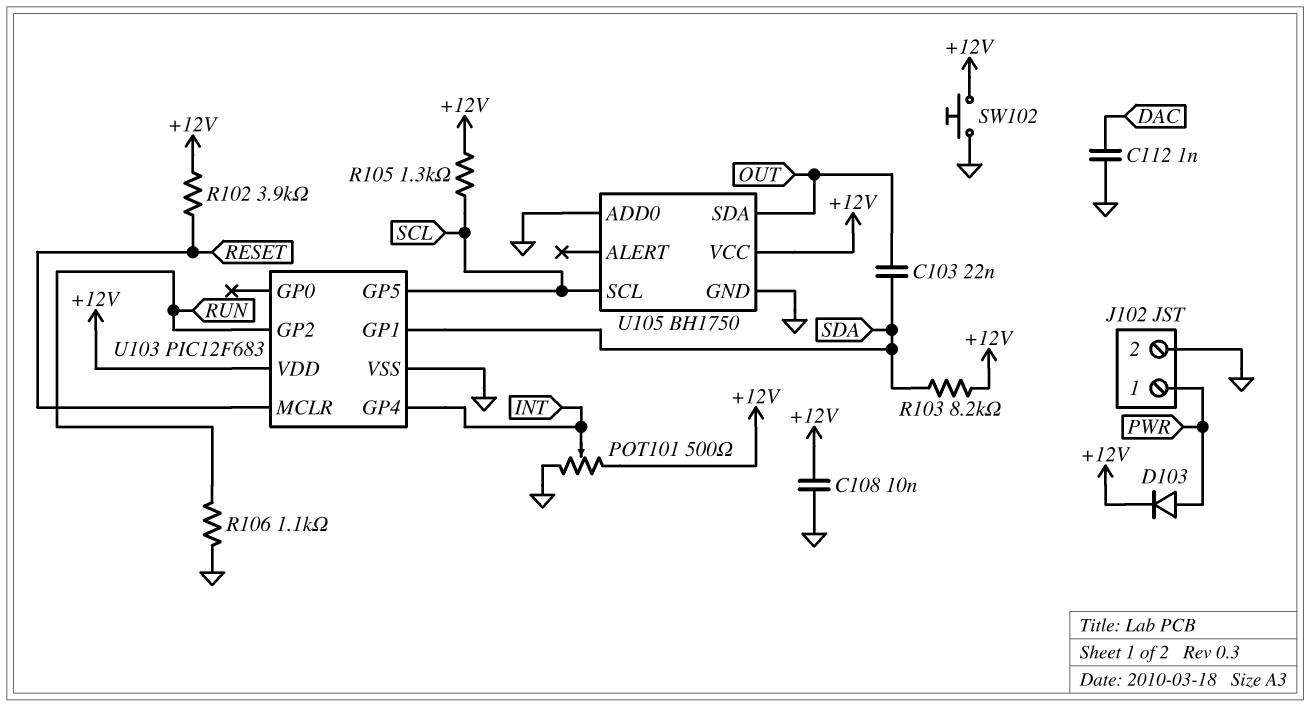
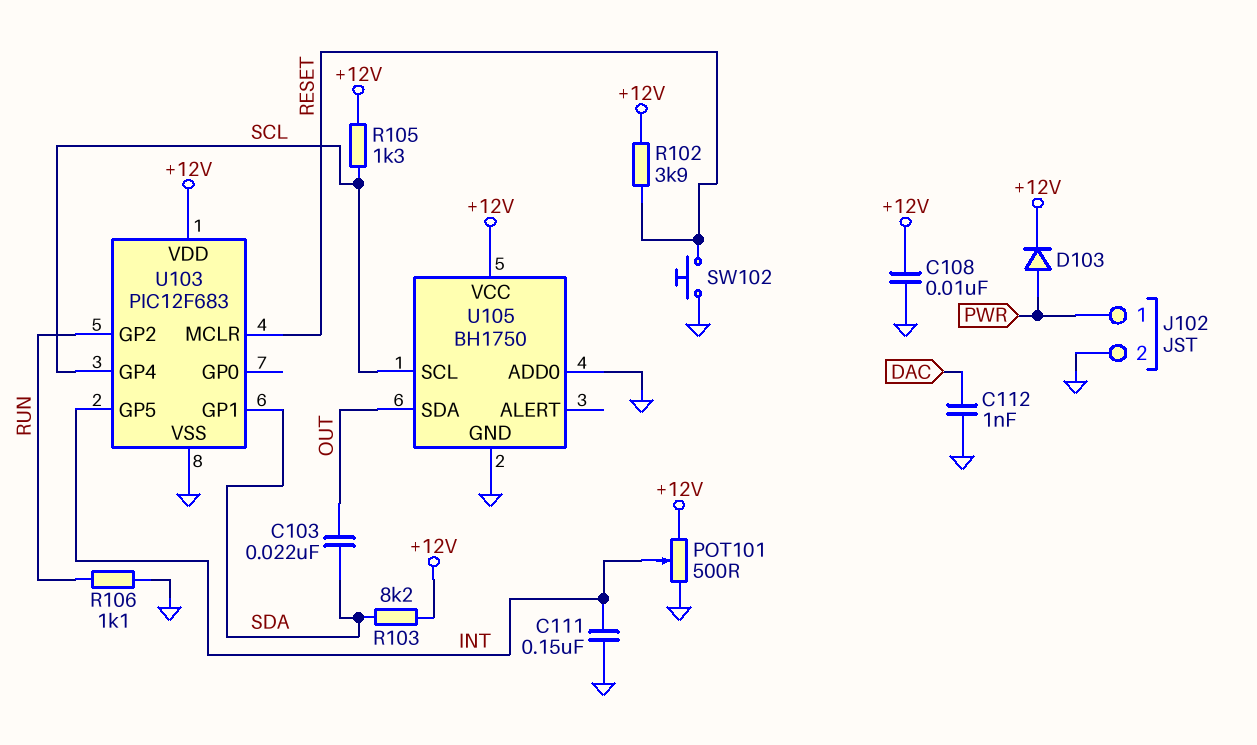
C111: none -> 150nF (GND, INT)
SW102: button (+12V, GND) -> button (GND, RESET)
U103 pin GP4: INT -> SCL
U103 pin GP5: SCL -> INT

